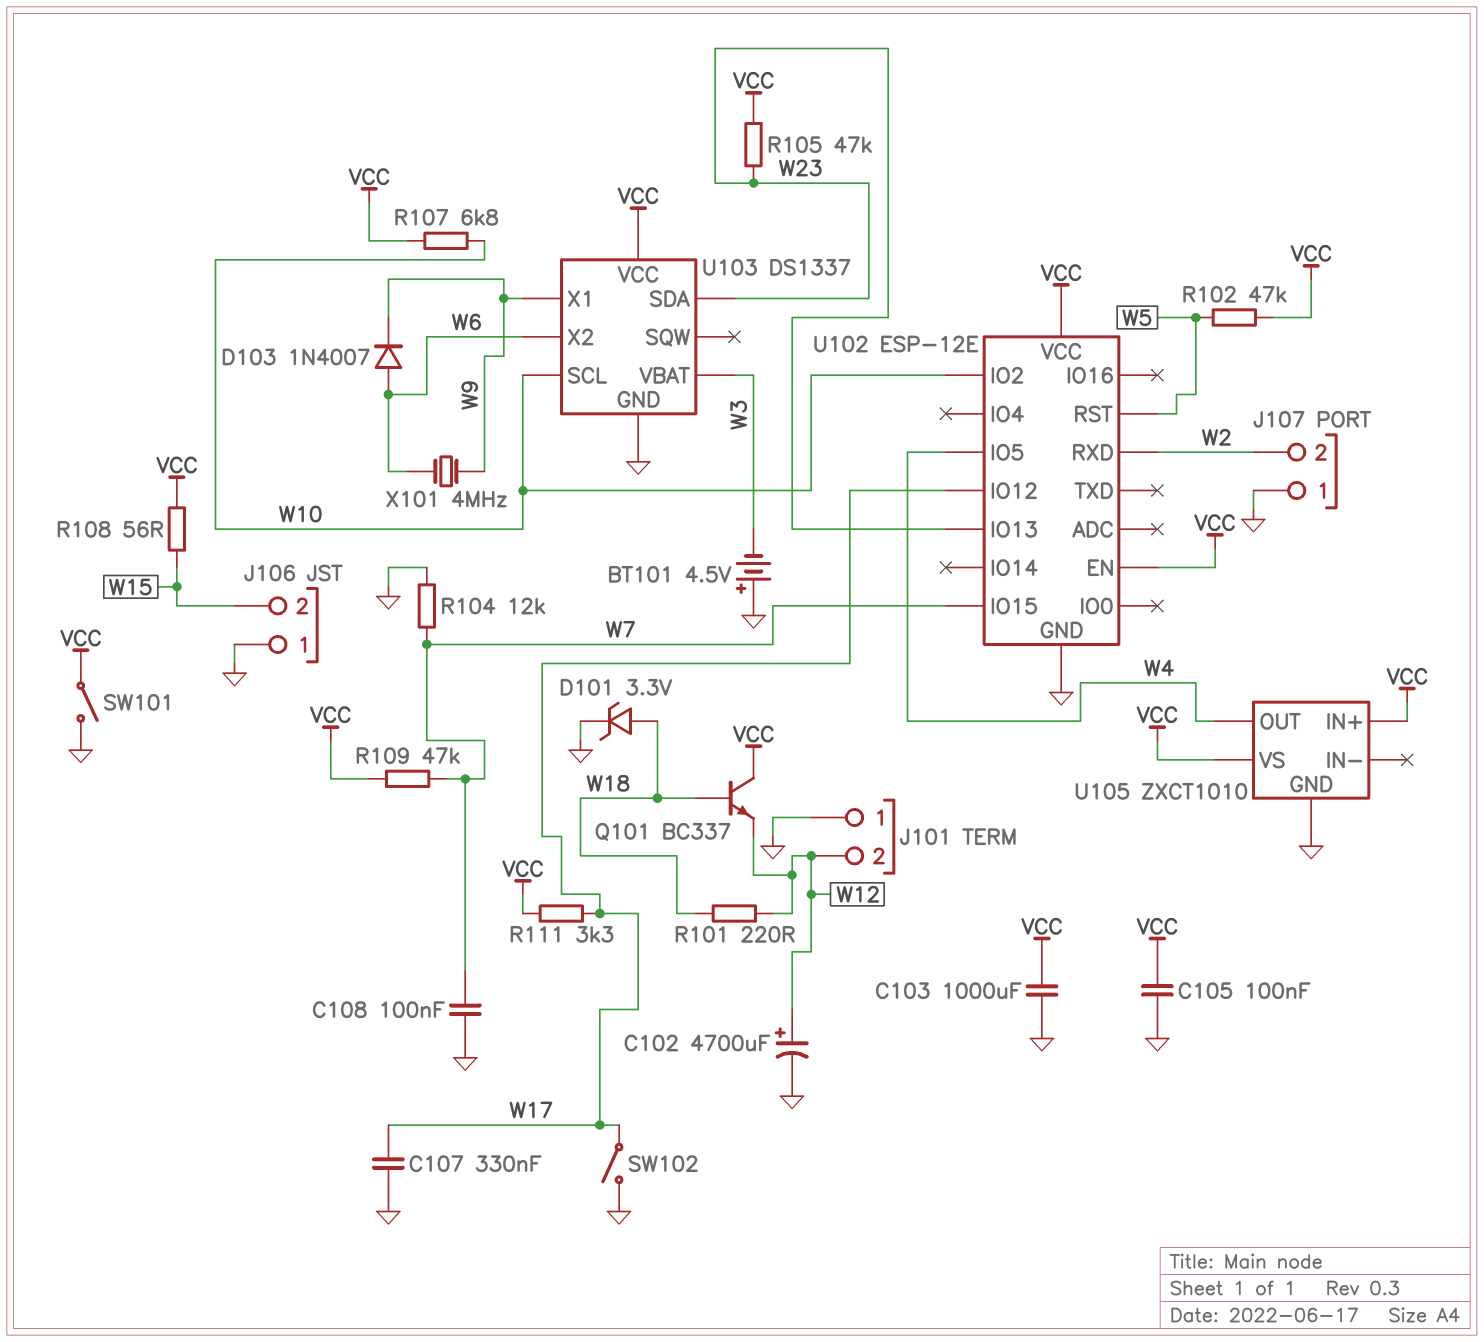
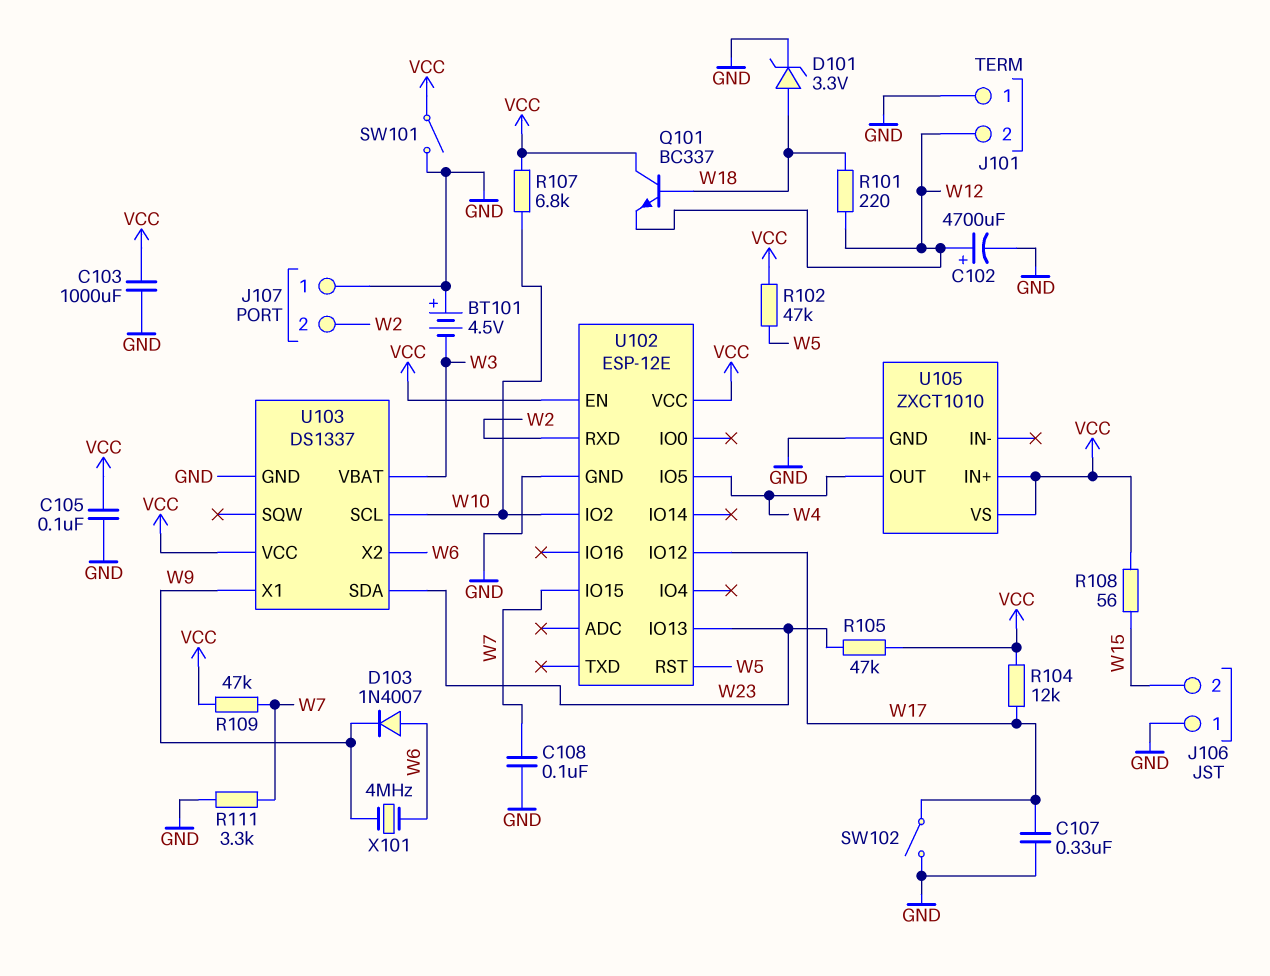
R104: 12k (GND, W7) -> 12k (VCC, W17)
R111: 3.3k (VCC, W17) -> 3.3k (GND, W7)

